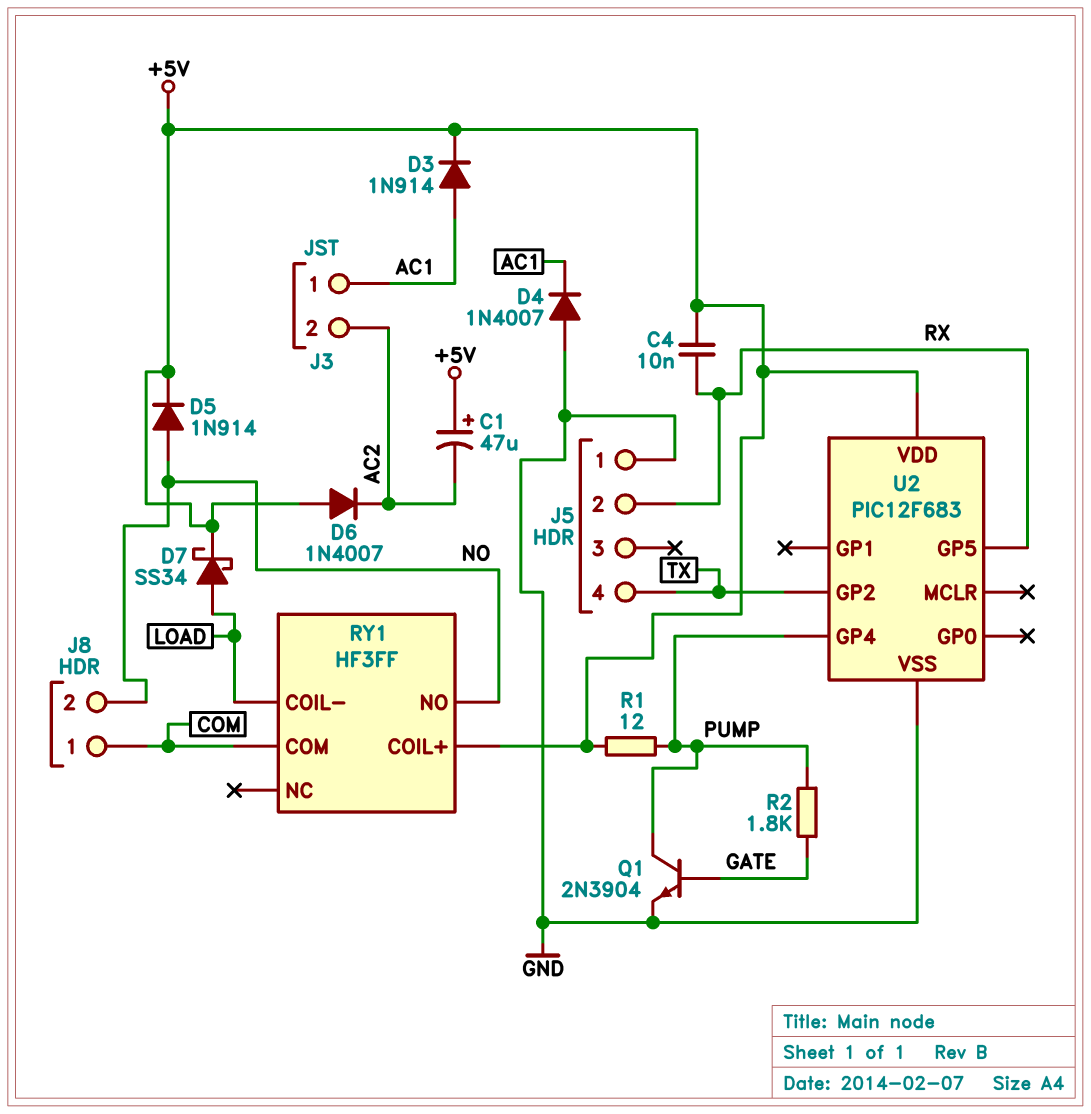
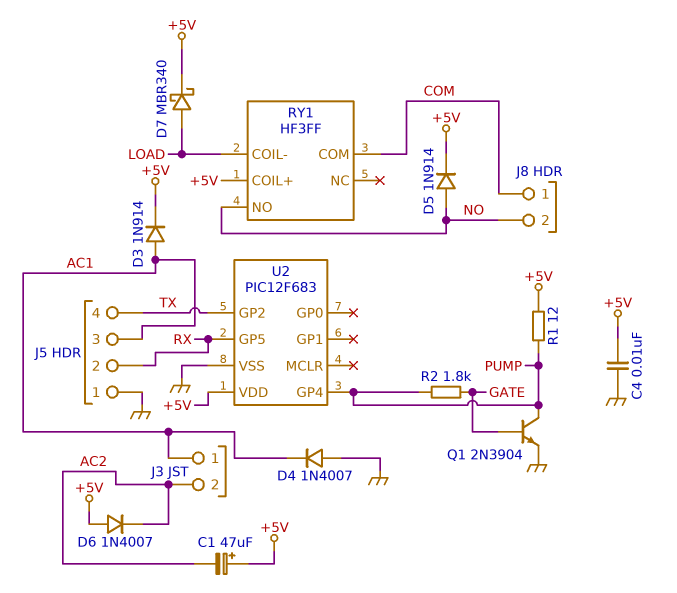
C4: 10nF (+5V, RX) -> 10nF (+5V, GND)
D7: schottky SS34 (A LOAD, K +5V) -> schottky MBR340 (A LOAD, K +5V)
J5 pin 3: none -> AC1

